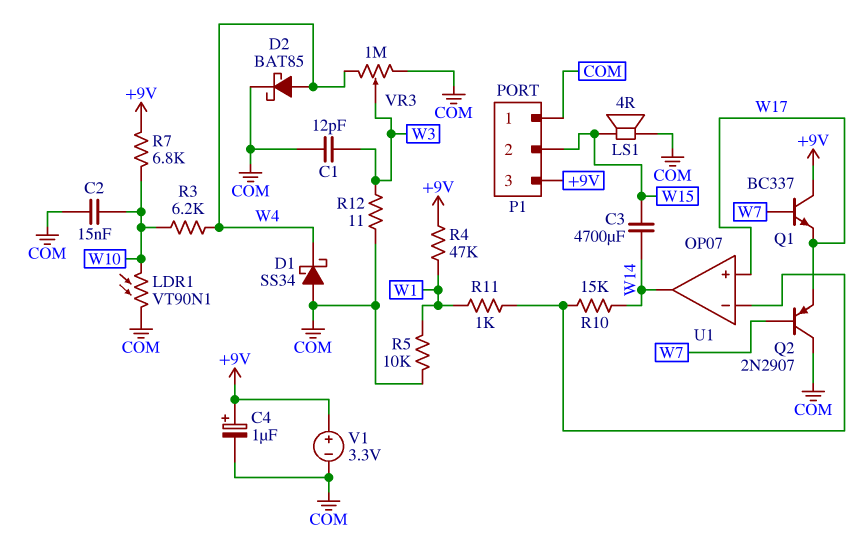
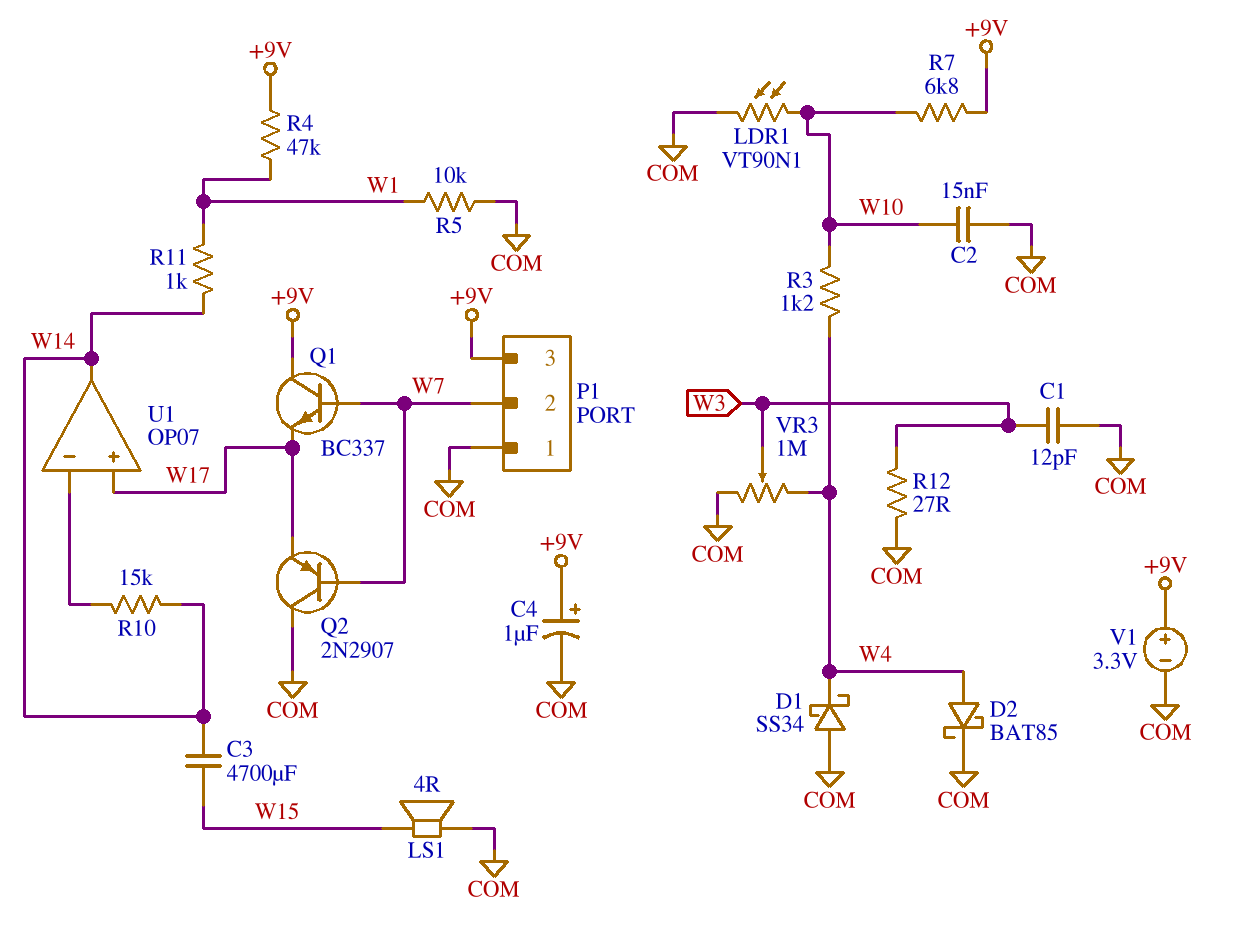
P1 pin 2: W15 -> W7
R3: 6.2k (W4, W10) -> 1.2k (W4, W10)
R11: 1k (U1/in-, W1) -> 1k (W1, W14)
R12: 11 (COM, W3) -> 27 (COM, W3)

